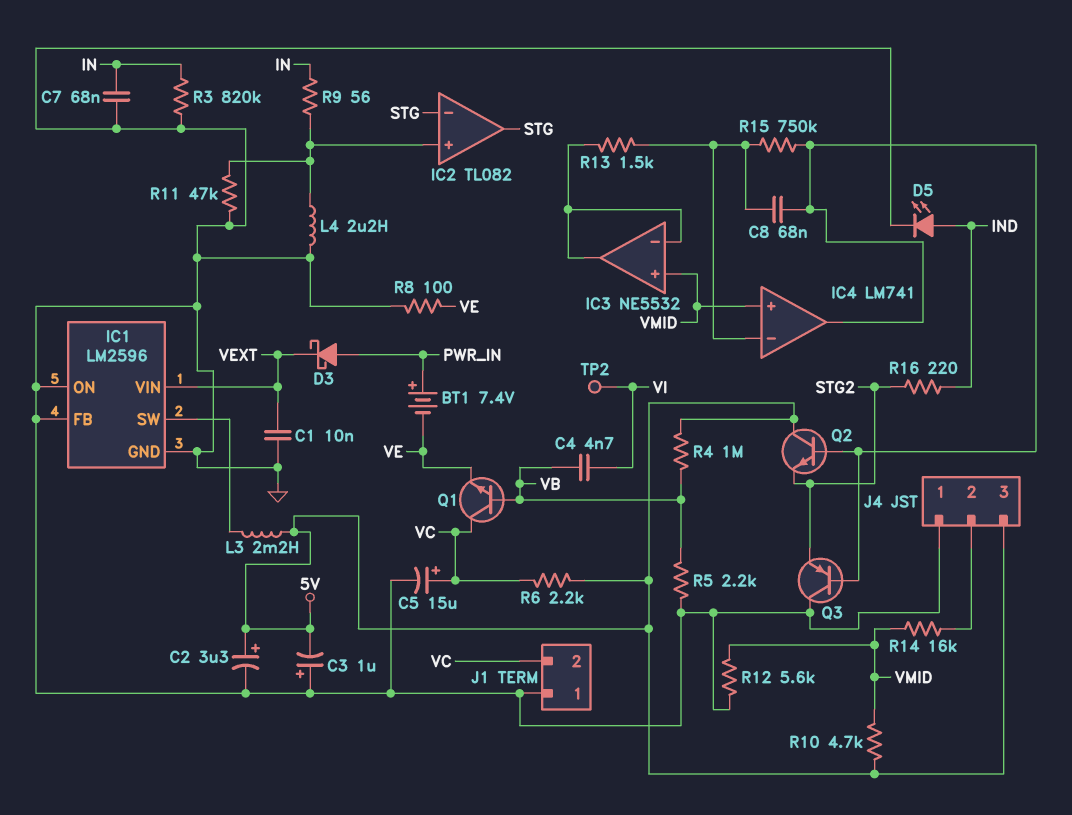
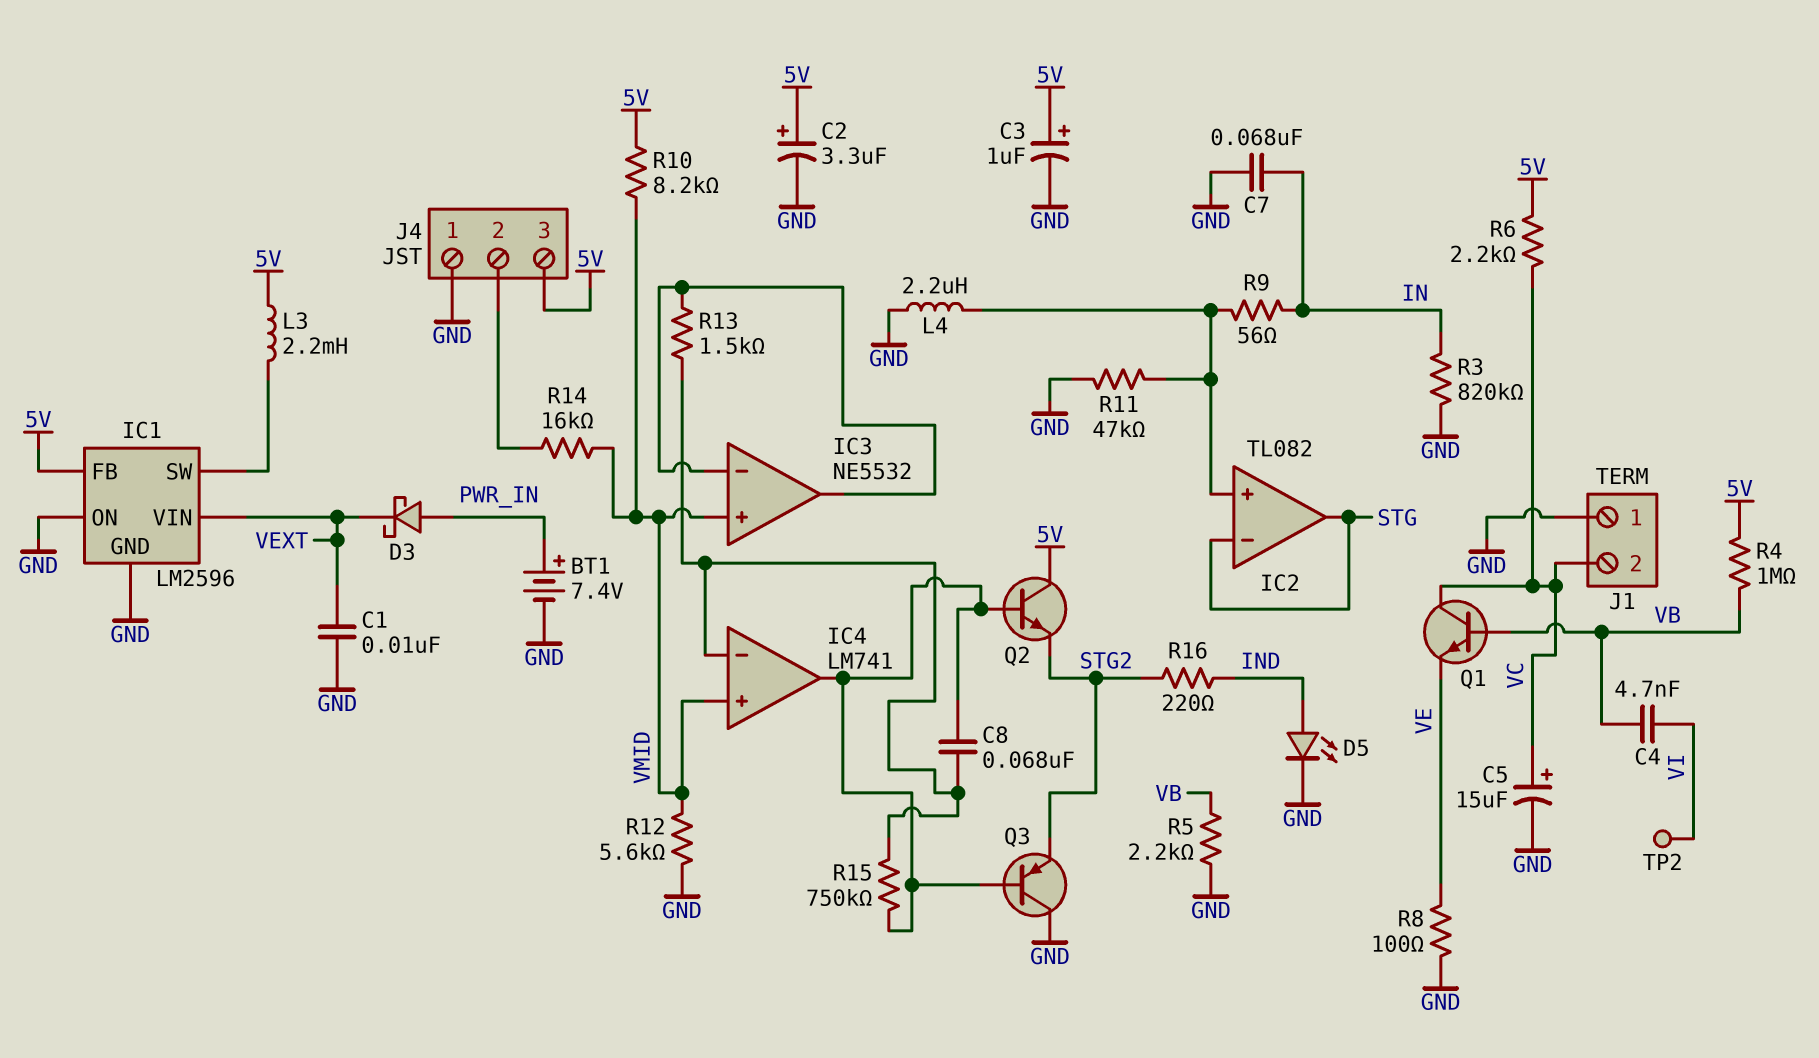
BT1: 7.4V (plus PWR_IN, minus VE) -> 7.4V (plus PWR_IN, minus GND)
C3: 1uF (plus GND, minus 5V) -> 1uF (plus 5V, minus GND)
IC1 pin FB: GND -> 5V
R10: 4.7k (5V, VMID) -> 8.2k (5V, VMID)

